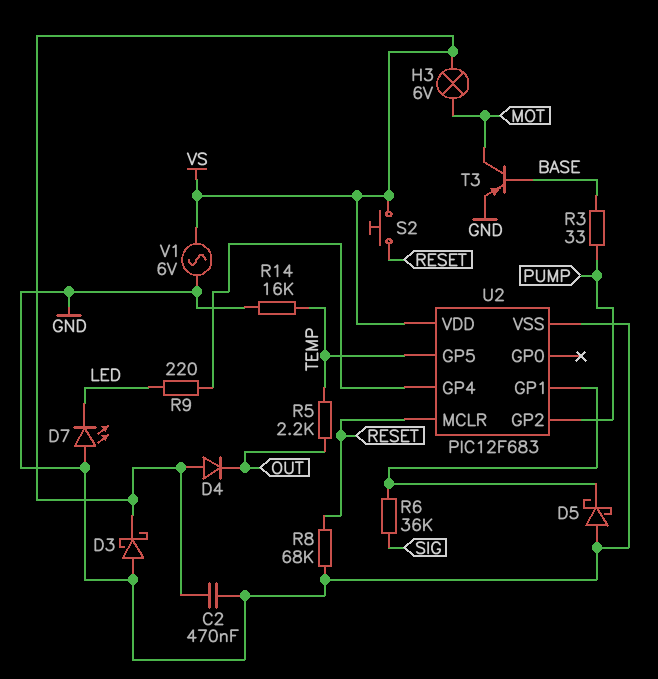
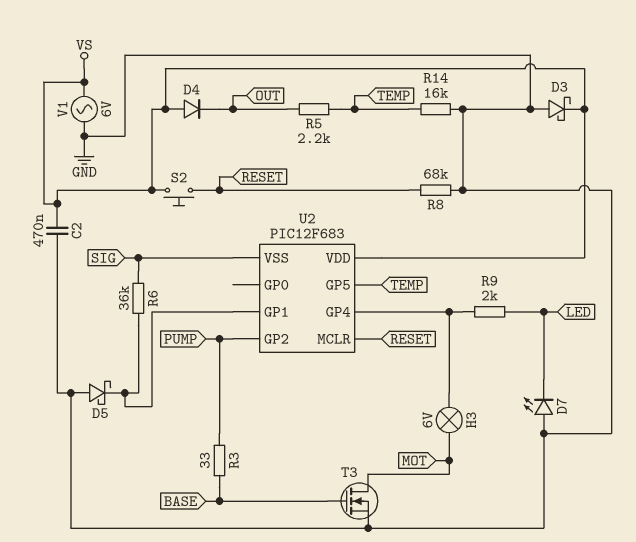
H3: lamp 6V (MOT, VS) -> lamp 6V (MOT, U2/GP4)
R9: 220 (LED, U2/GP4) -> 2k (LED, U2/GP4)
T3: PNP (B BASE, C MOT, E GND) -> NMOS (G BASE, D MOT, S GND)
U2 pin VSS: GND -> SIG

